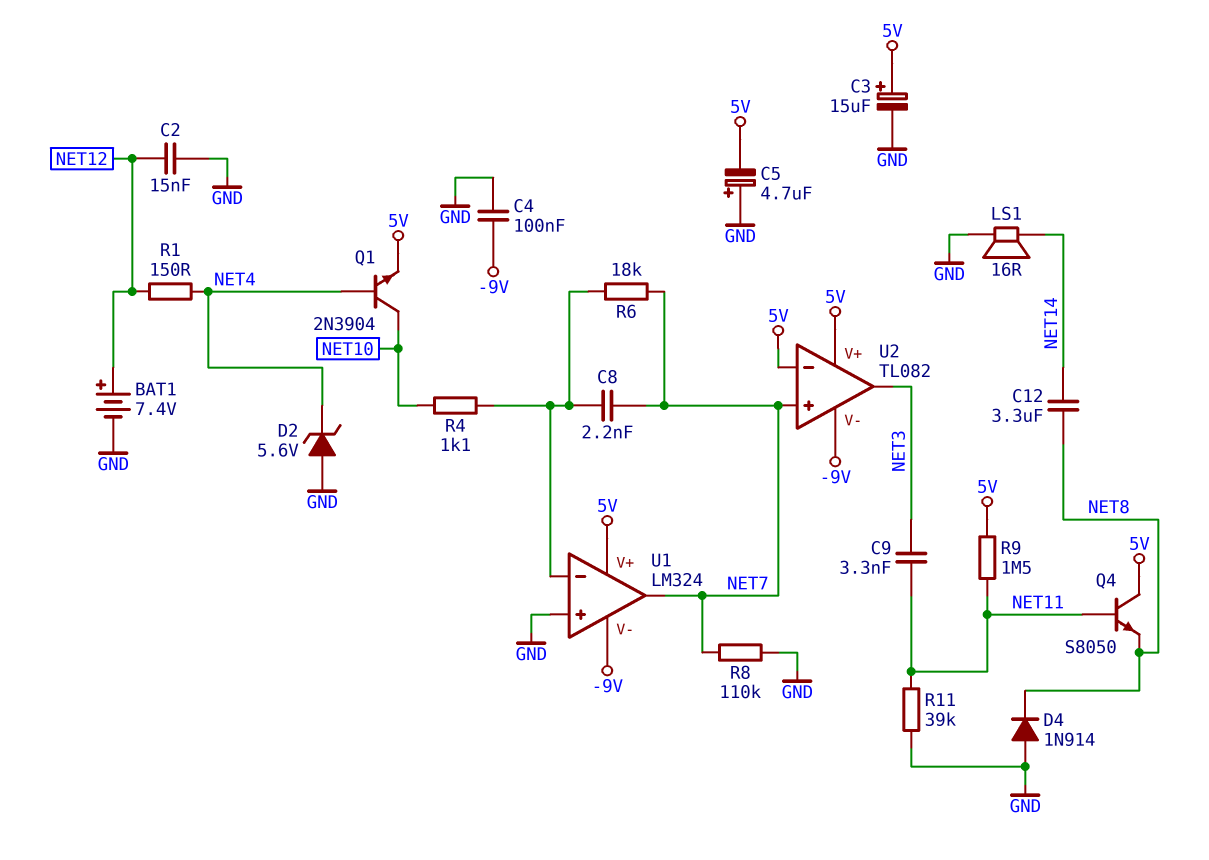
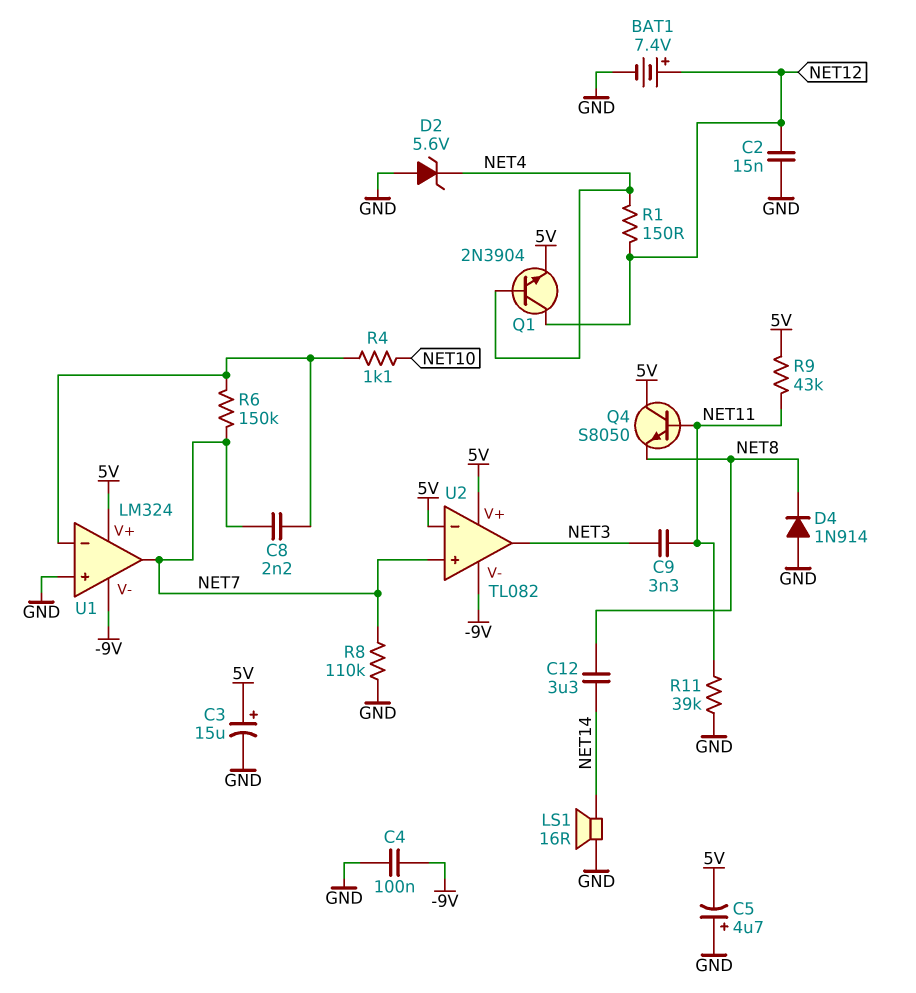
Q1: NPN 2N3904 (B NET4, C NET10, E 5V) -> NPN 2N3904 (B NET4, C NET12, E 5V)
R6: 18k (NET7, U1/in-) -> 150k (NET7, U1/in-)
R9: 1.5M (5V, NET11) -> 43k (5V, NET11)

